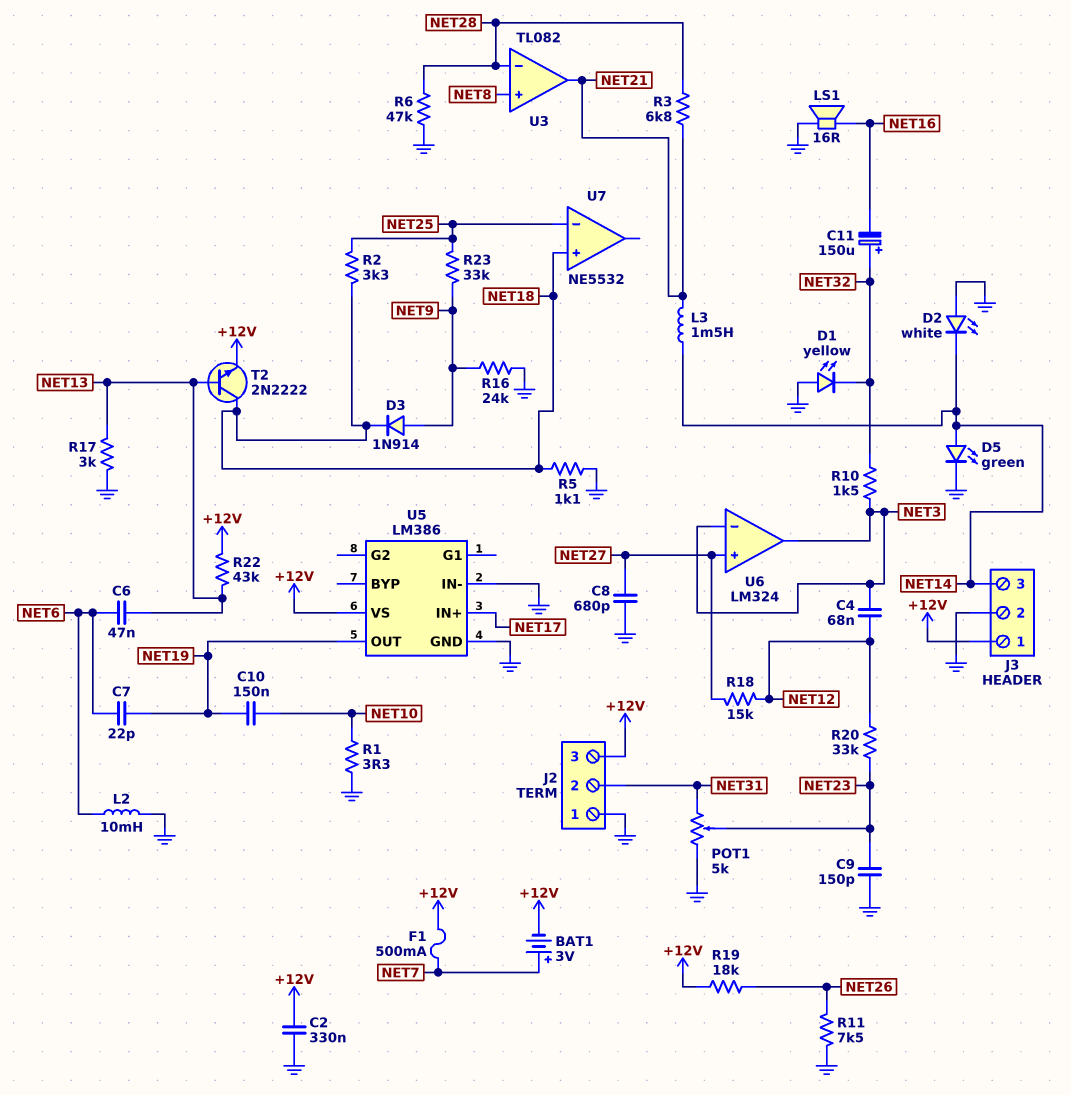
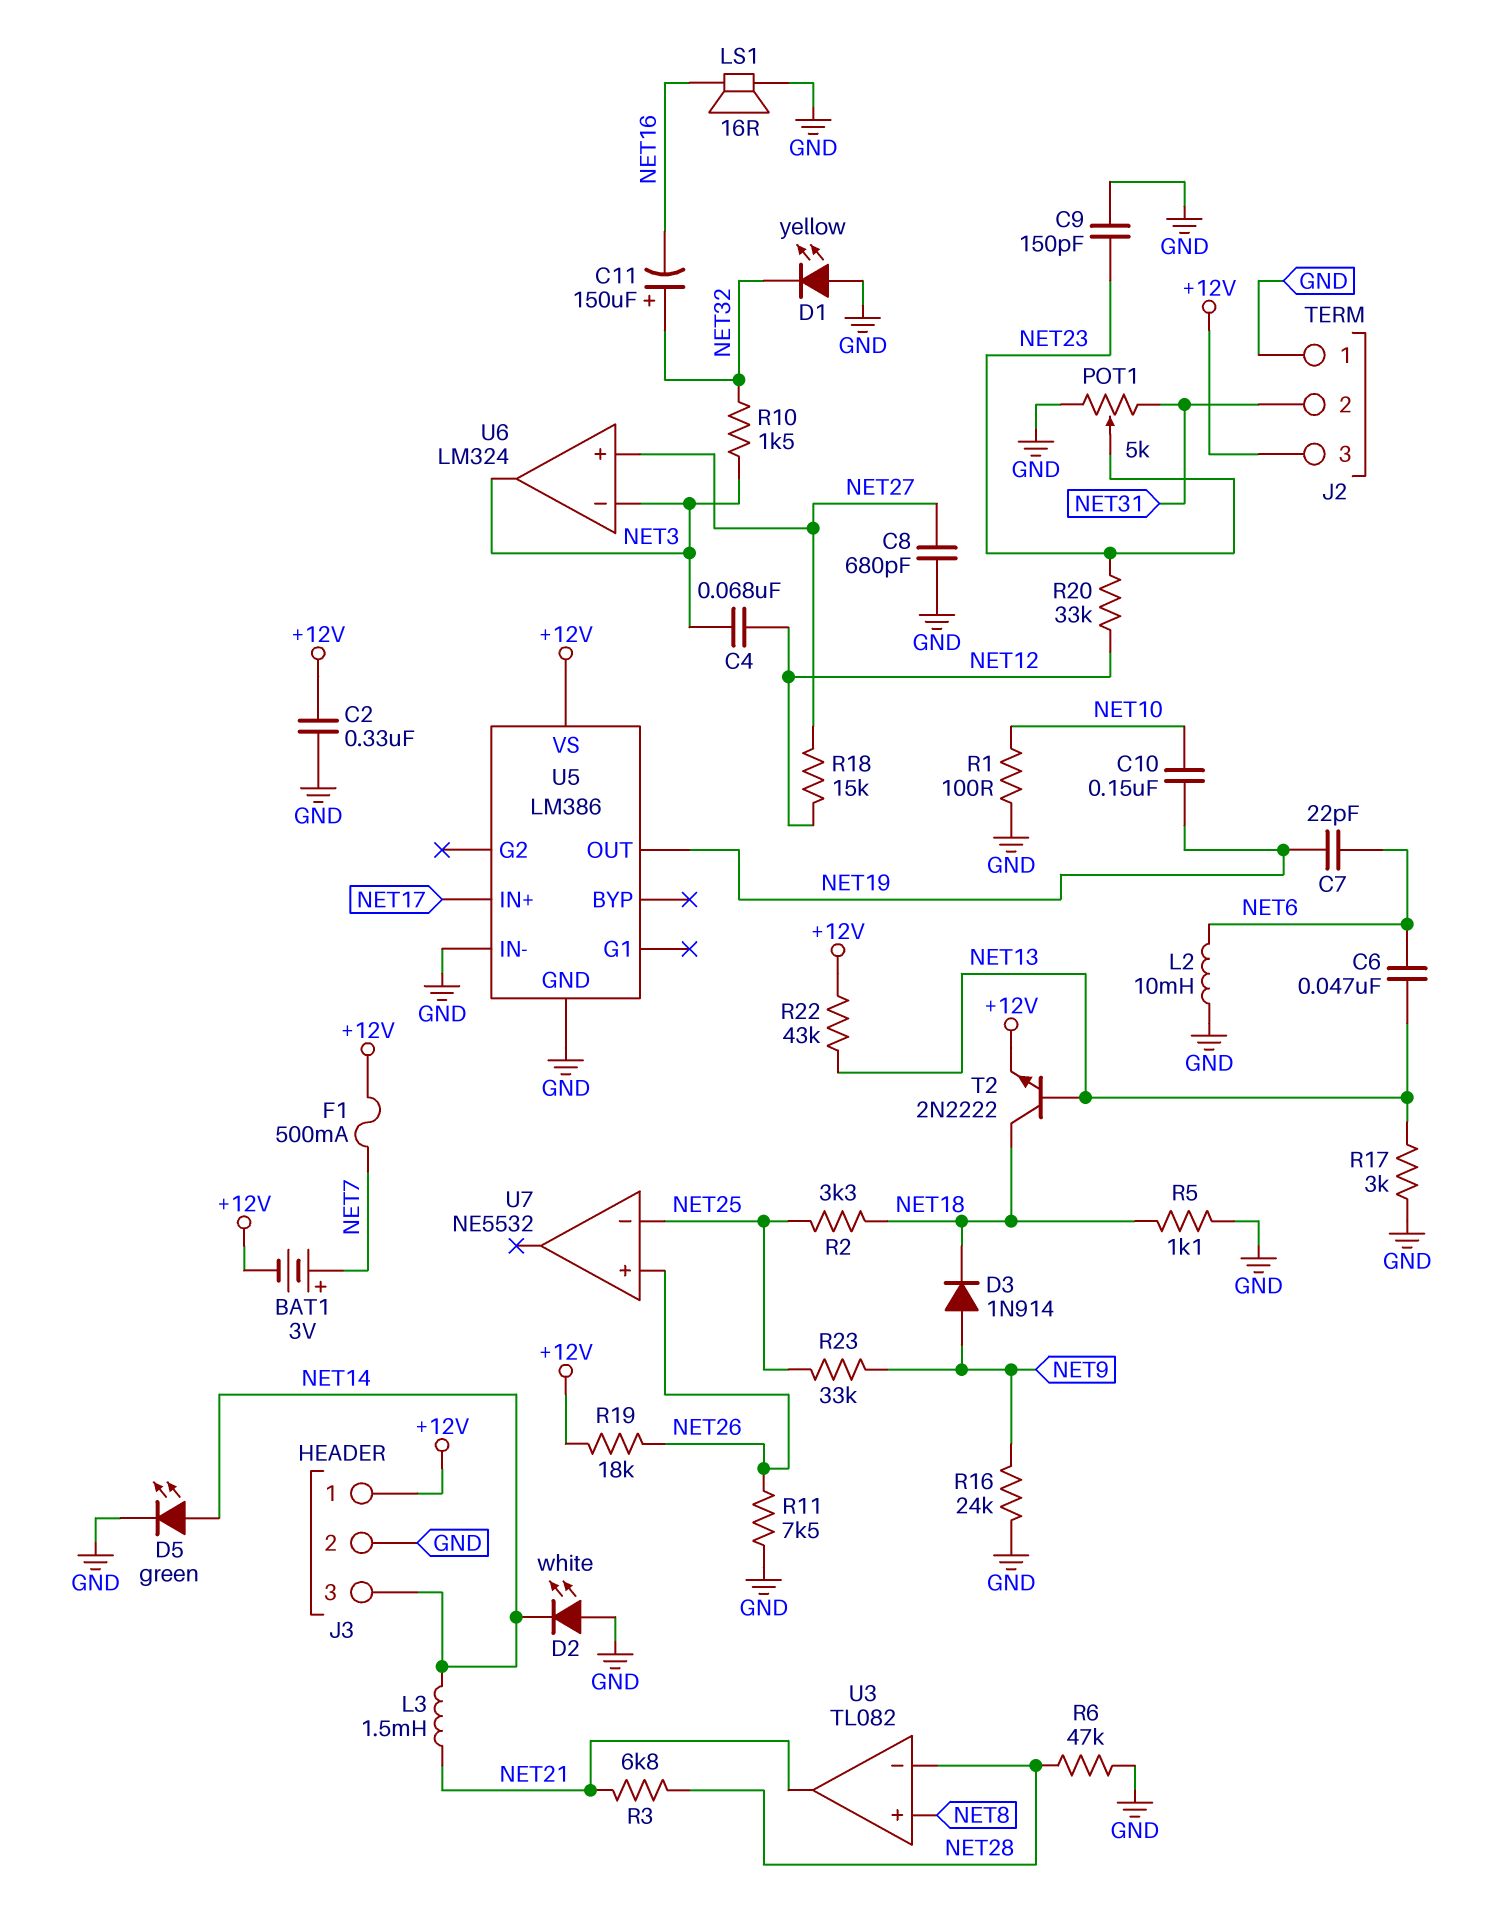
R1: 3.3 (GND, NET10) -> 100 (GND, NET10)
U7 pin in+: NET18 -> NET26

